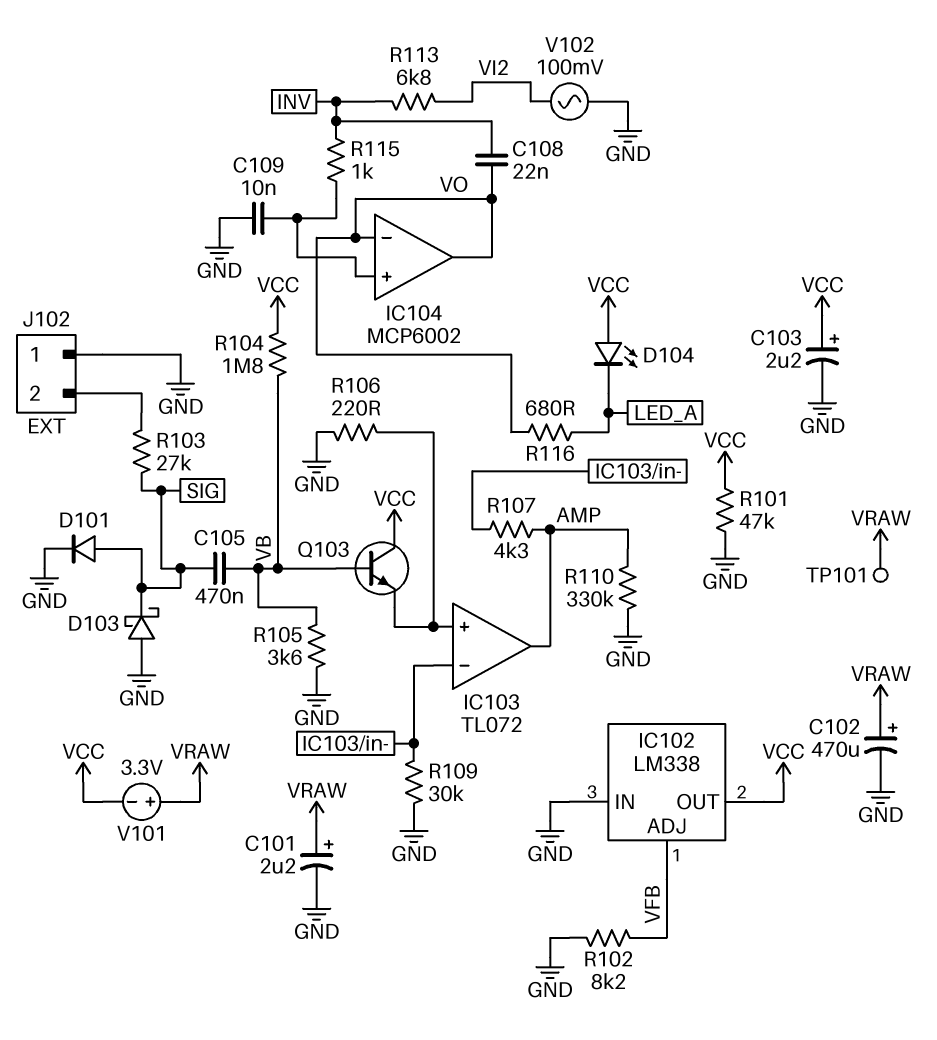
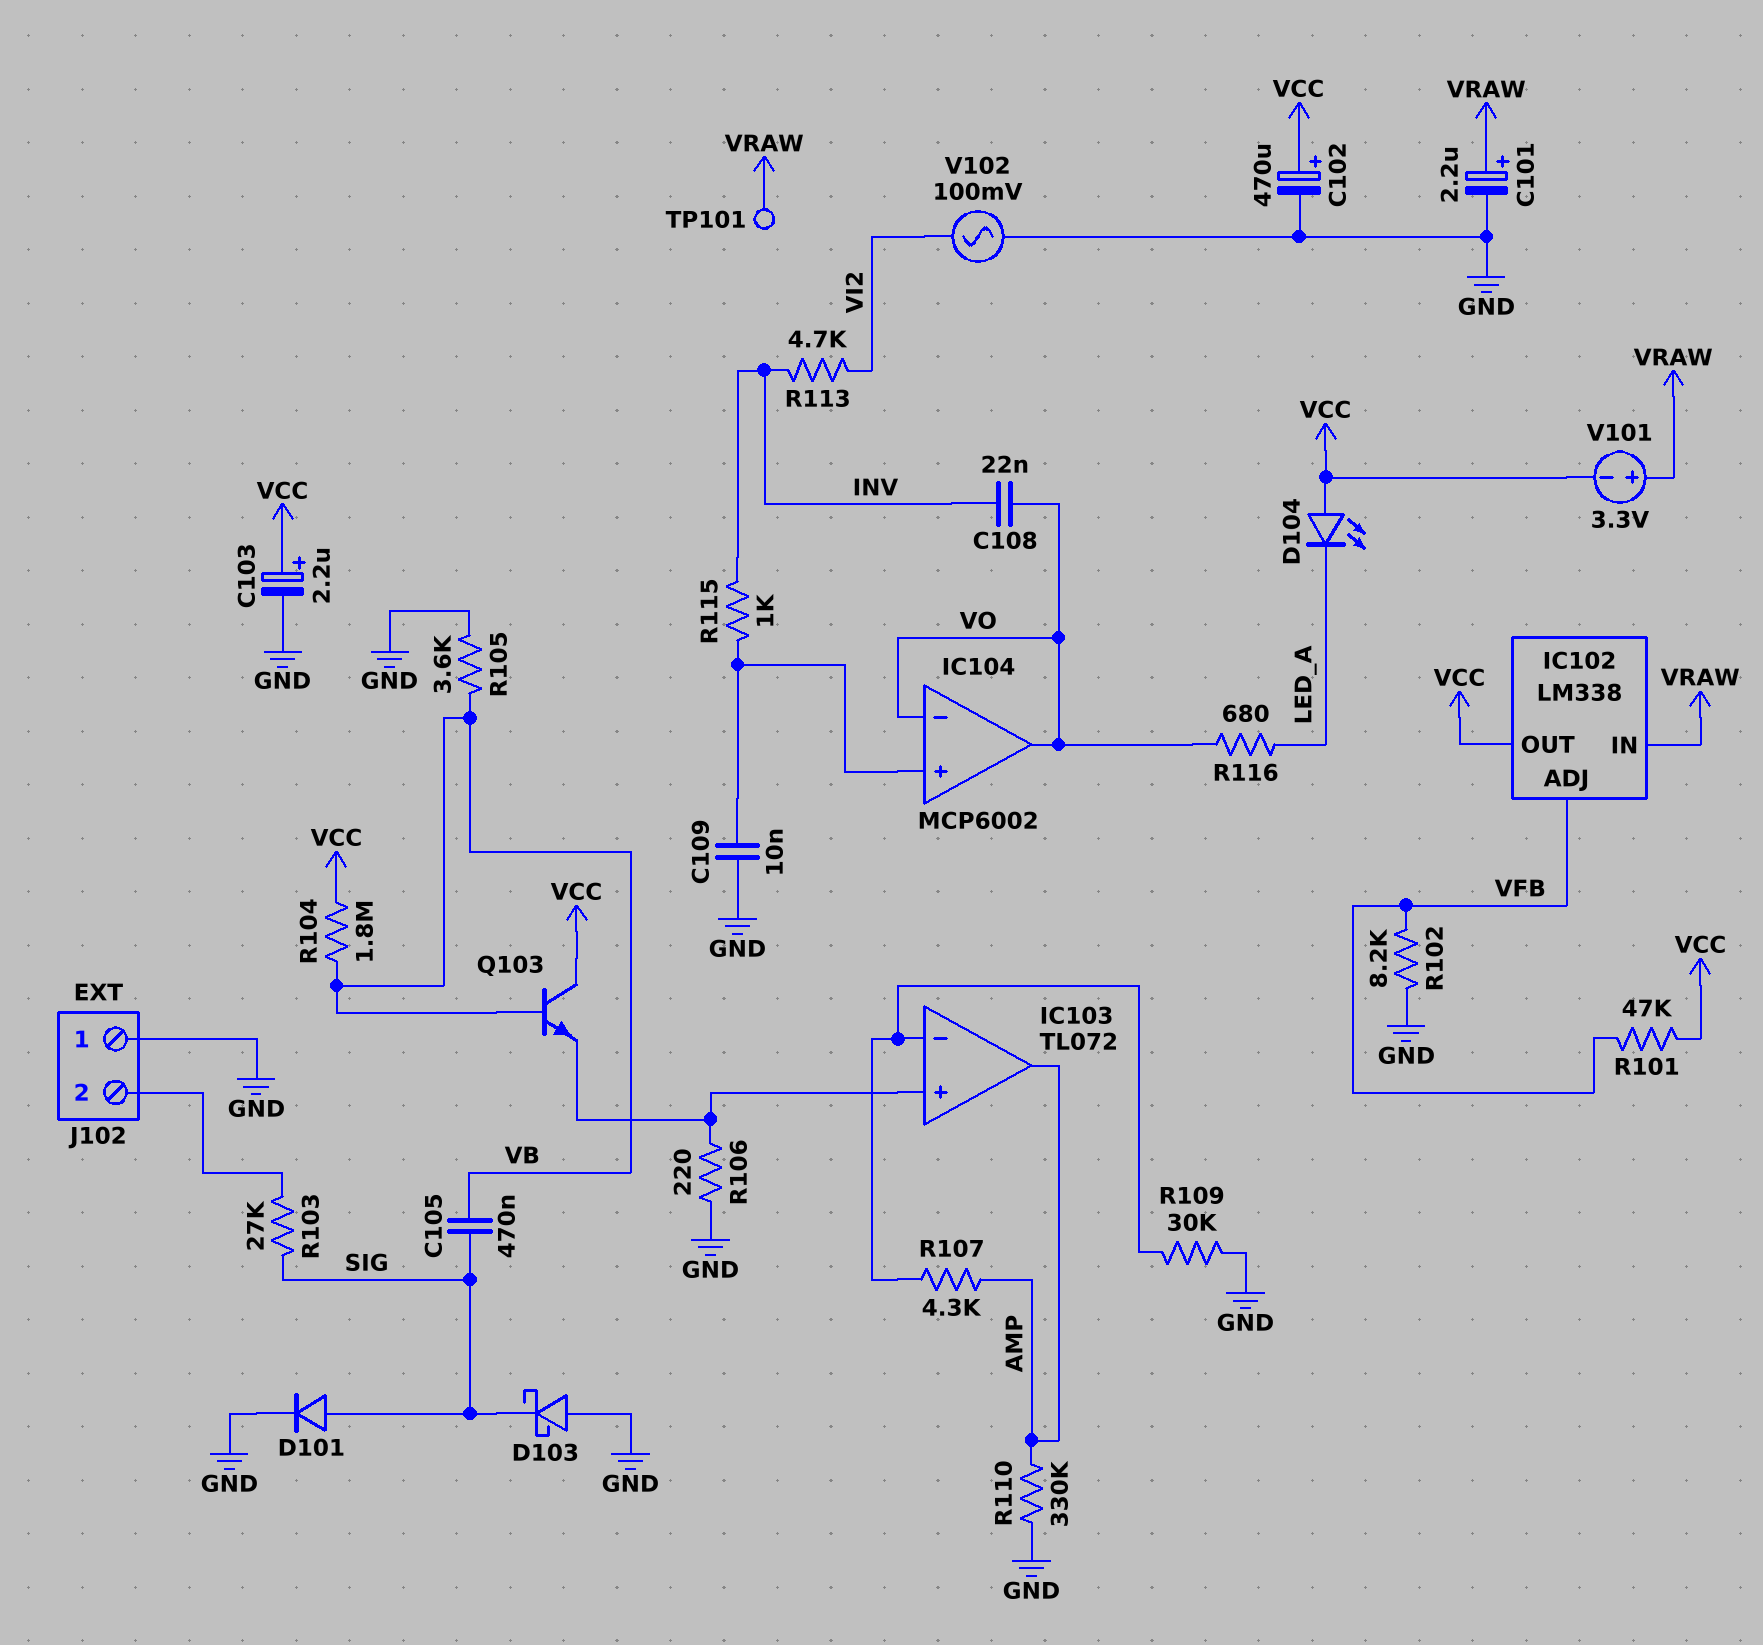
C102: 470uF (plus VRAW, minus GND) -> 470uF (plus VCC, minus GND)
IC102 pin IN: GND -> VRAW
R101: 47k (GND, VCC) -> 47k (VCC, VFB)
R113: 6.8k (INV, VI2) -> 4.7k (INV, VI2)

